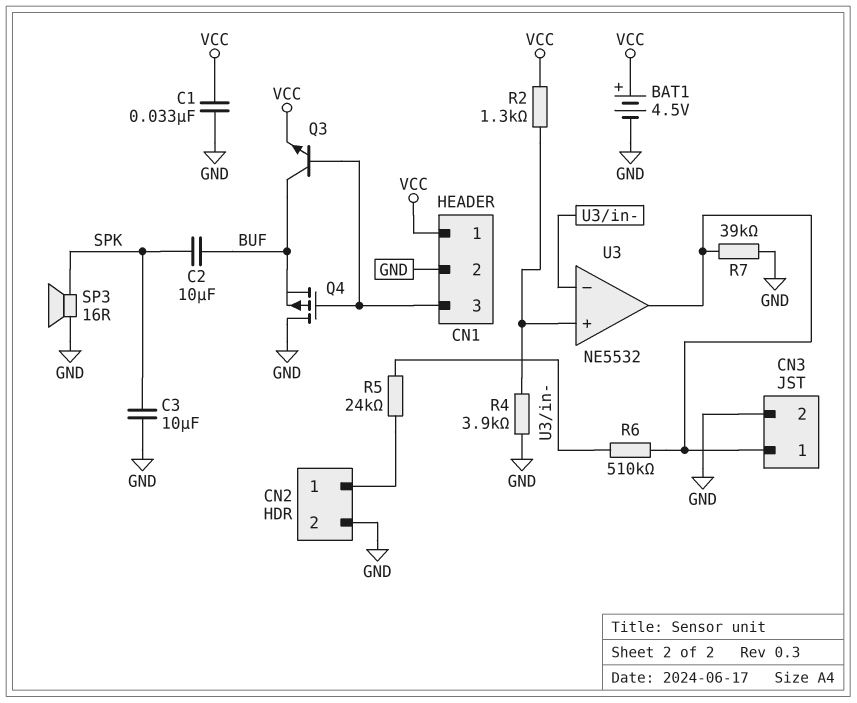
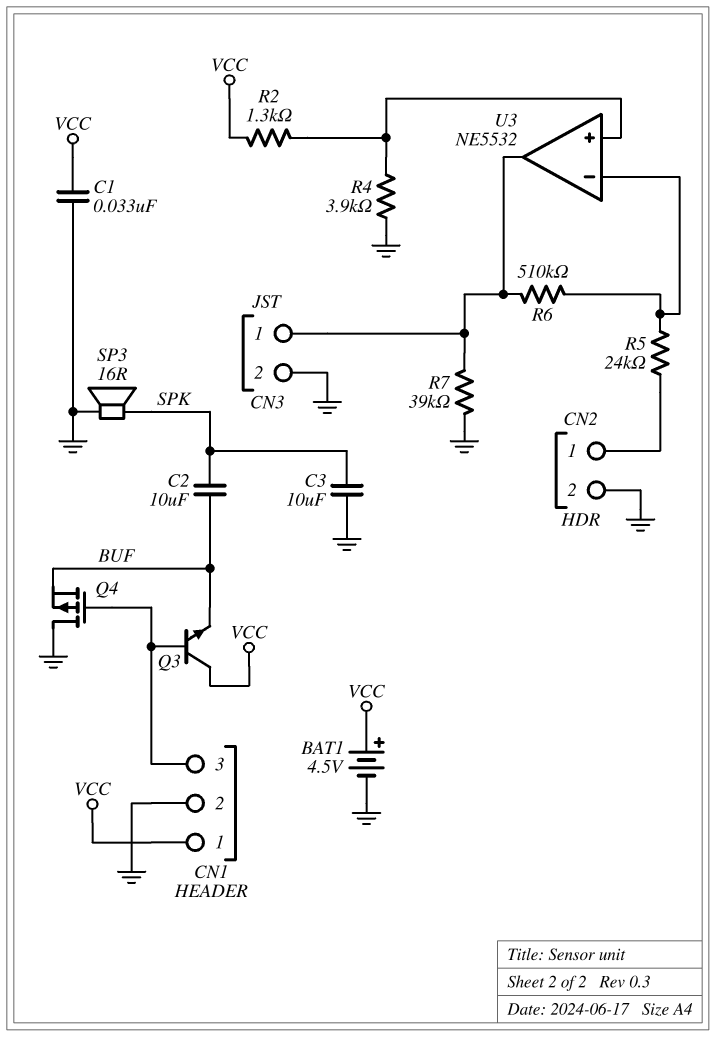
Q3: NPN (B CN1/3, C BUF, E VCC) -> NPN (B CN1/3, C VCC, E BUF)

